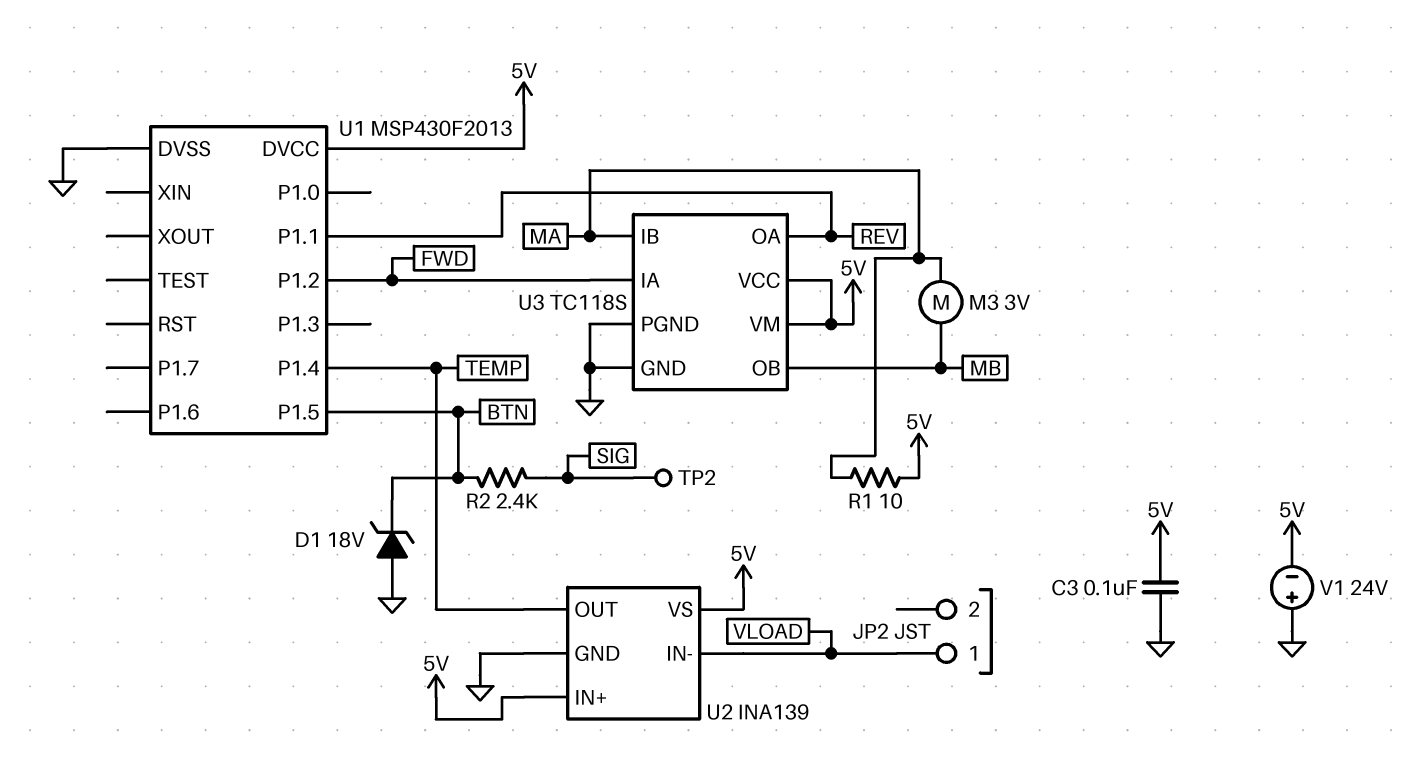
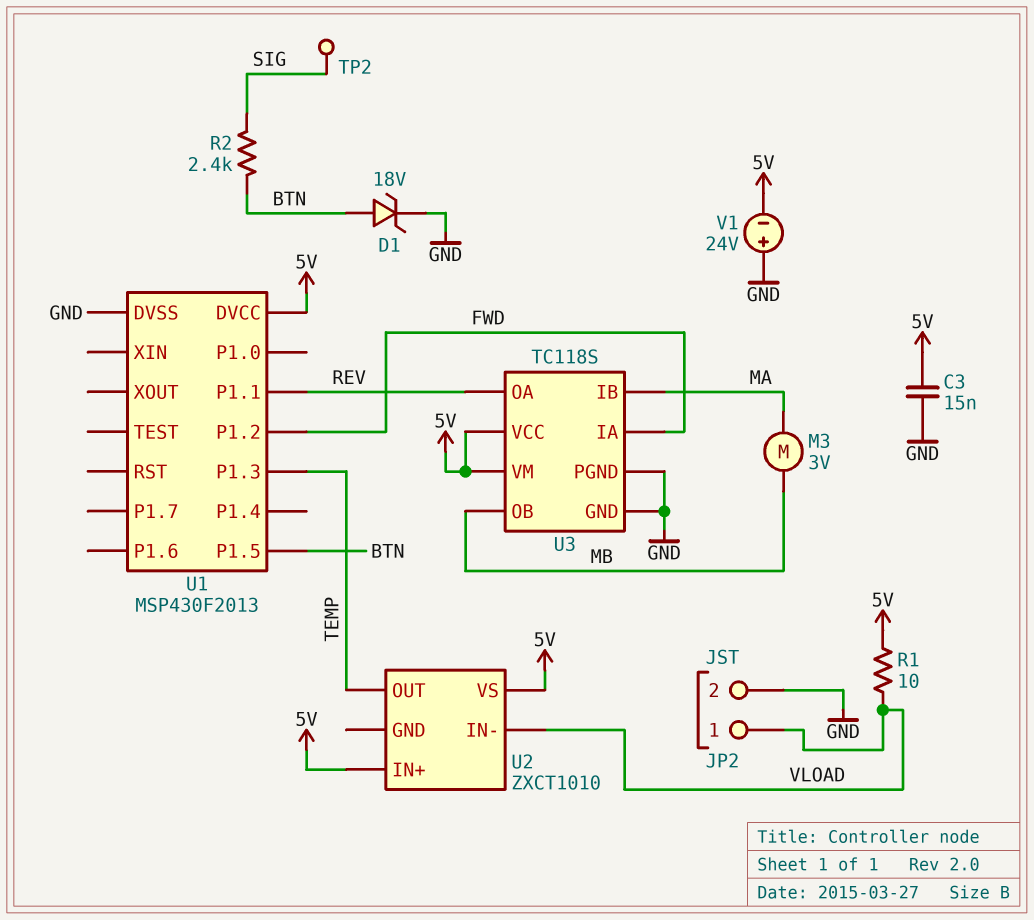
C3: 100nF (5V, GND) -> 15nF (5V, GND)
D1: zener 18V (A GND, K BTN) -> zener 18V (A BTN, K GND)
JP2 pin 2: none -> GND
R1: 10 (5V, MA) -> 10 (5V, VLOAD)
U1 pin P1.3: none -> TEMP
U1 pin P1.4: TEMP -> none
U2: INA139 -> ZXCT1010
U2 pin GND: GND -> none

